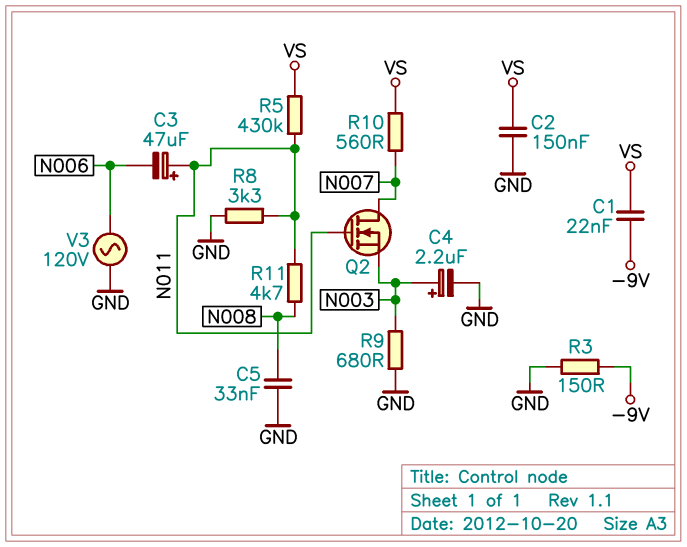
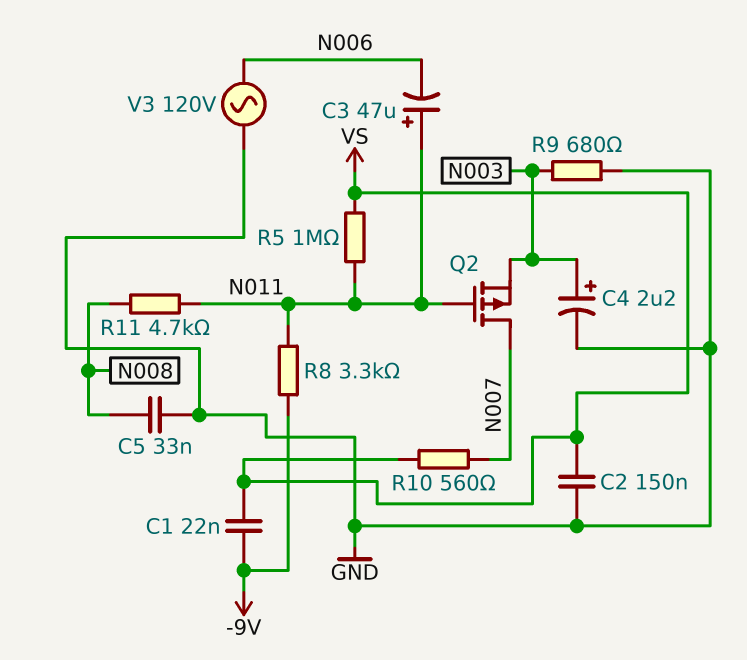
Q2: NMOS (G N011, D N007, S N003) -> PMOS (G N011, D N007, S N003)
R3: 150 (-9V, GND) -> none
R5: 430k (N011, VS) -> 1M (N011, VS)
R8: 3.3k (GND, N011) -> 3.3k (-9V, N011)

